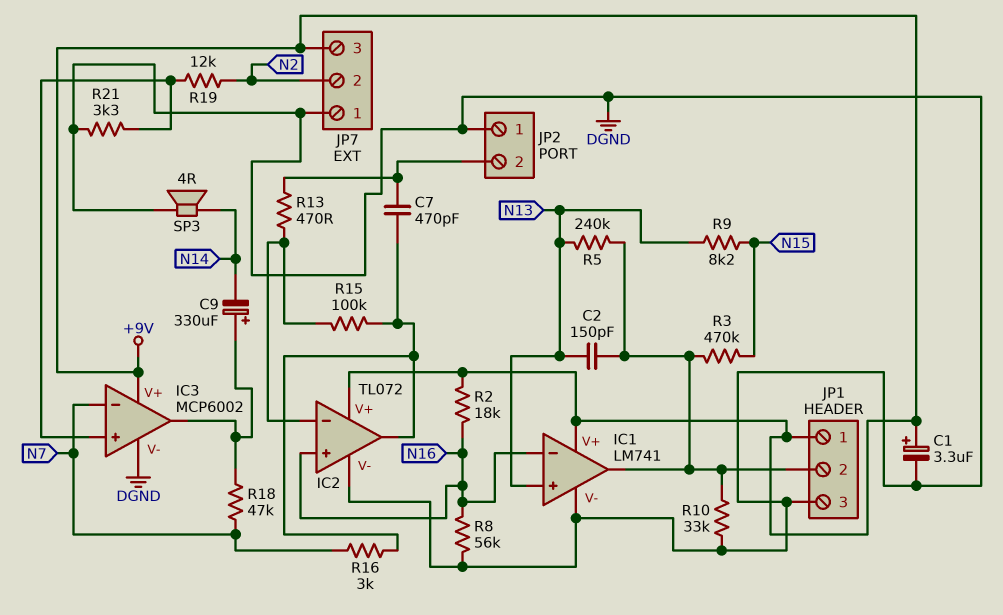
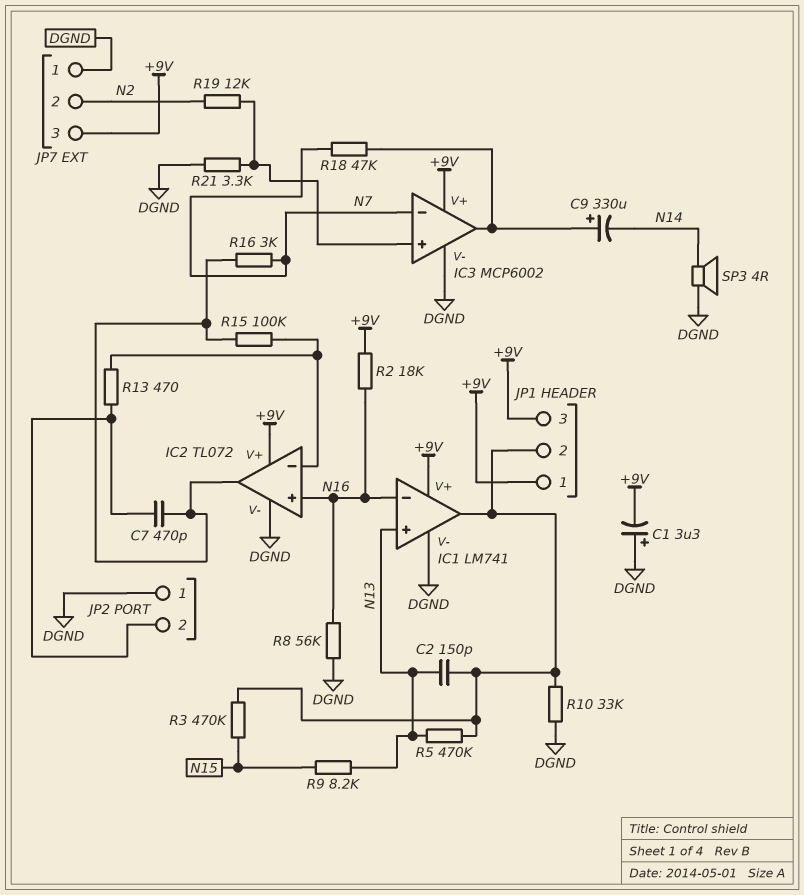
C1: 3.3uF (plus +9V, minus DGND) -> 3.3uF (plus DGND, minus +9V)
JP1 pin 3: DGND -> +9V
R5: 240k (IC1/out, N13) -> 470k (IC1/out, N13)

